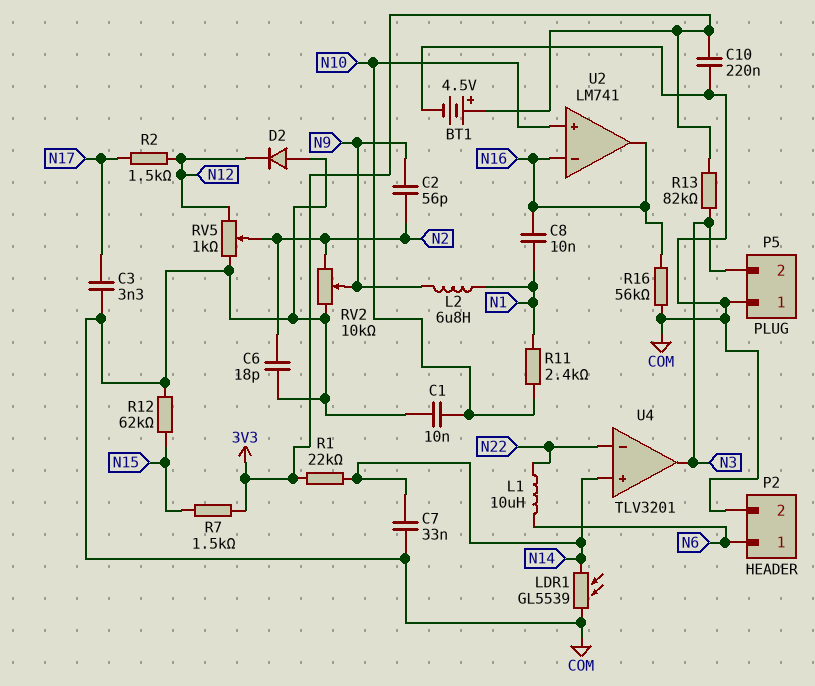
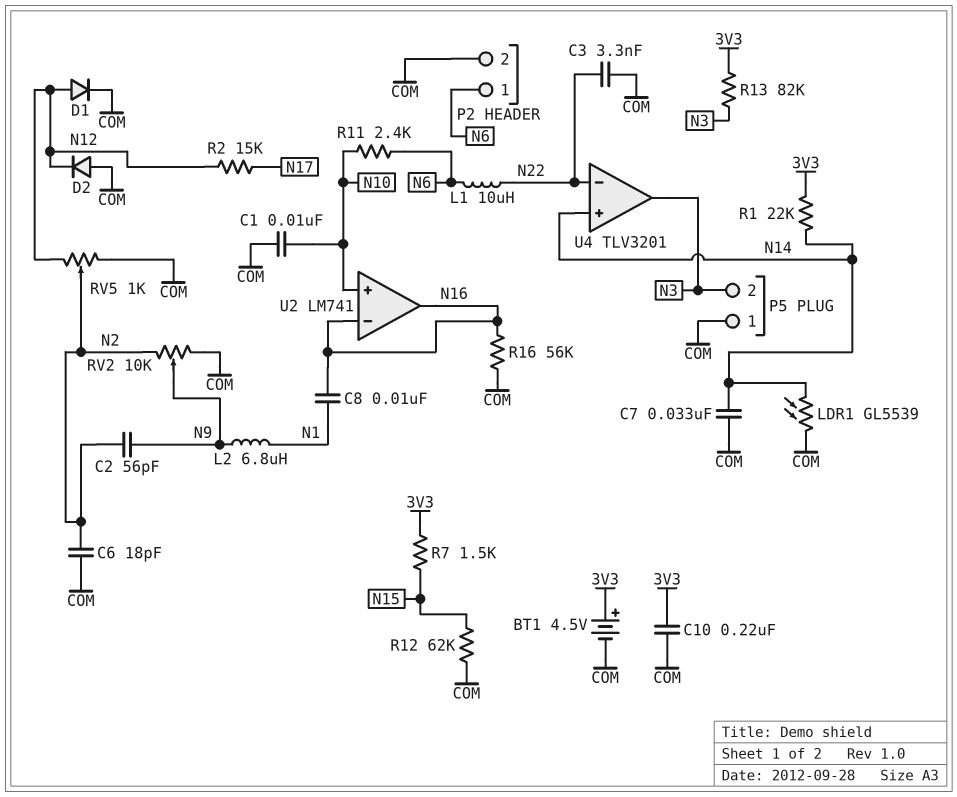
C3: 3.3nF (COM, N17) -> 3.3nF (COM, N22)
D1: none -> diode (A N12, K COM)
R2: 1.5k (N12, N17) -> 15k (N12, N17)
R11: 2.4k (N1, N10) -> 2.4k (N6, N10)

